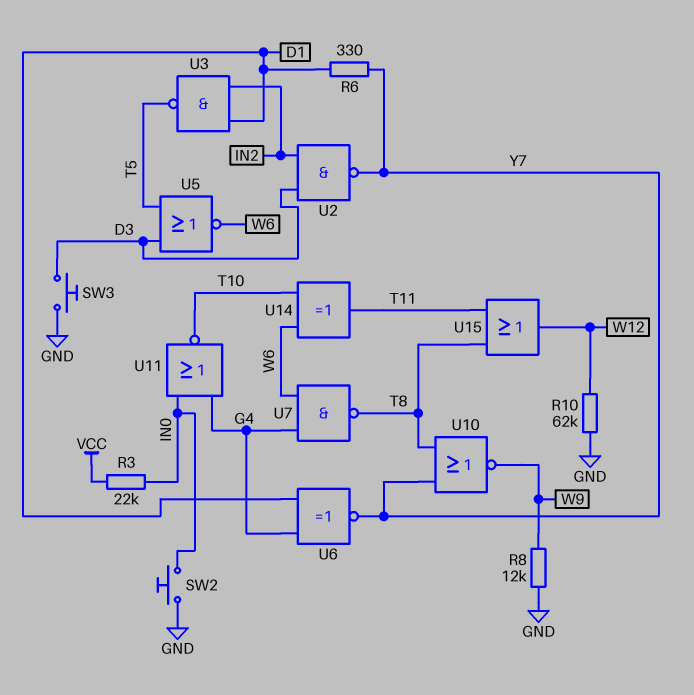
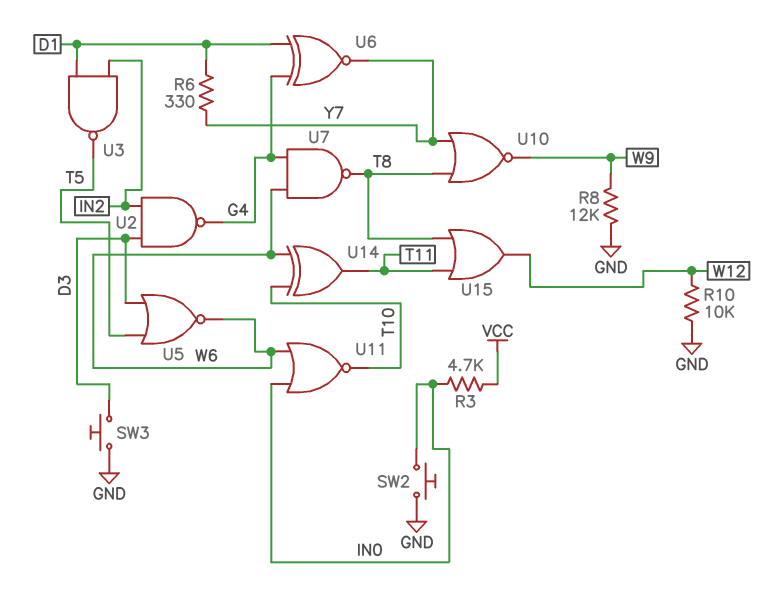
R3: 22k (IN0, VCC) -> 4.7k (IN0, VCC)
R10: 62k (GND, W12) -> 10k (GND, W12)
U2: NAND (in D3, in IN2, out Y7) -> NAND (in D3, in IN2, out G4)
U11: NOR (in G4, in IN0, out T10) -> NOR (in IN0, in W6, out T10)

